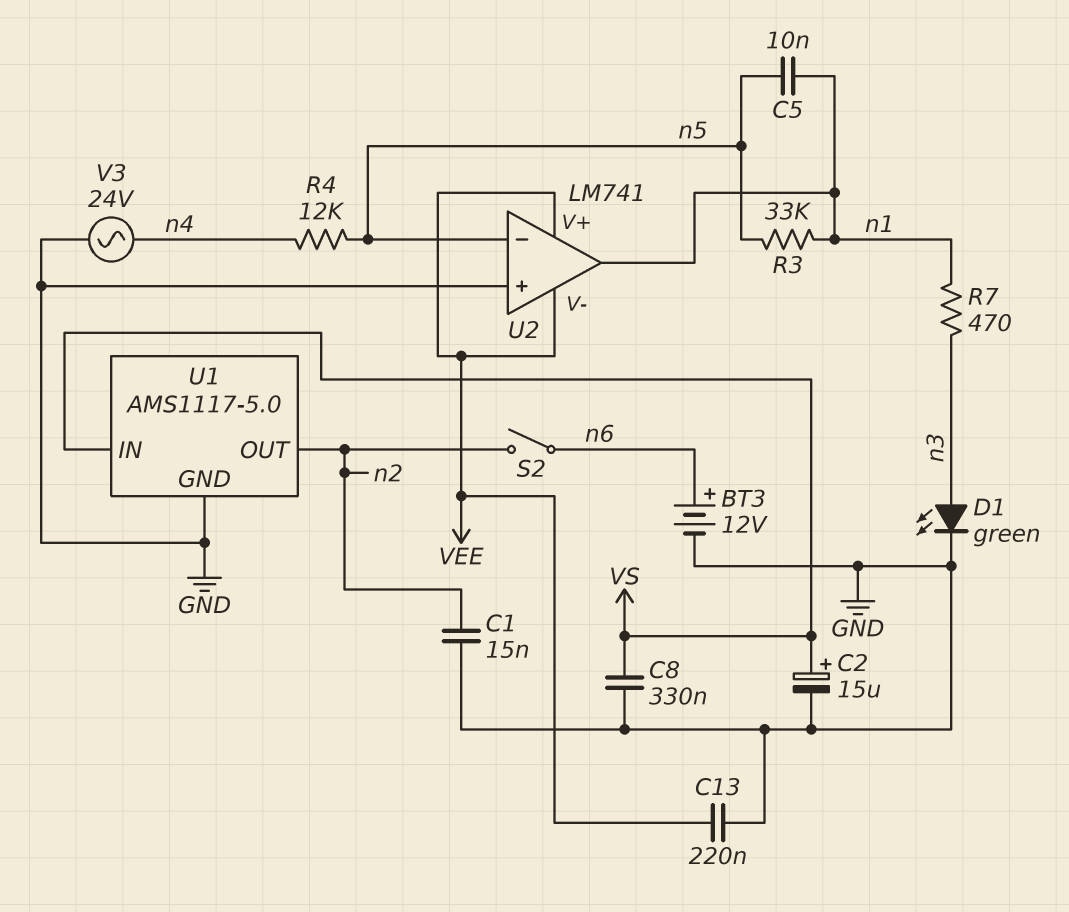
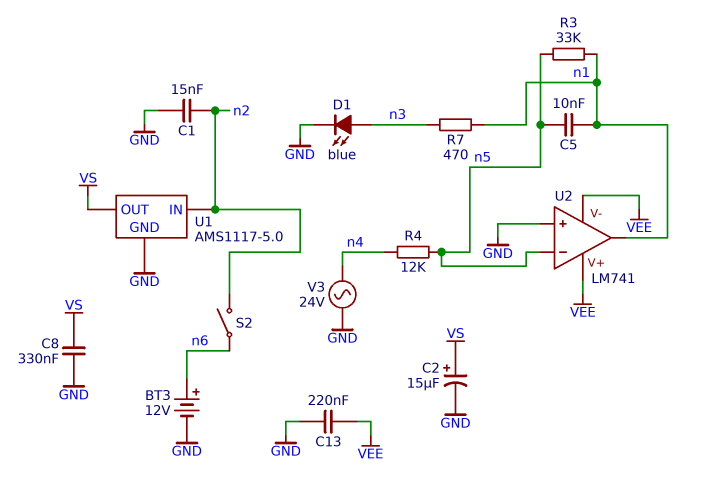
D1: LED green (A n3, K GND) -> LED blue (A n3, K GND)
U1 pin IN: VS -> n2
U1 pin OUT: n2 -> VS

